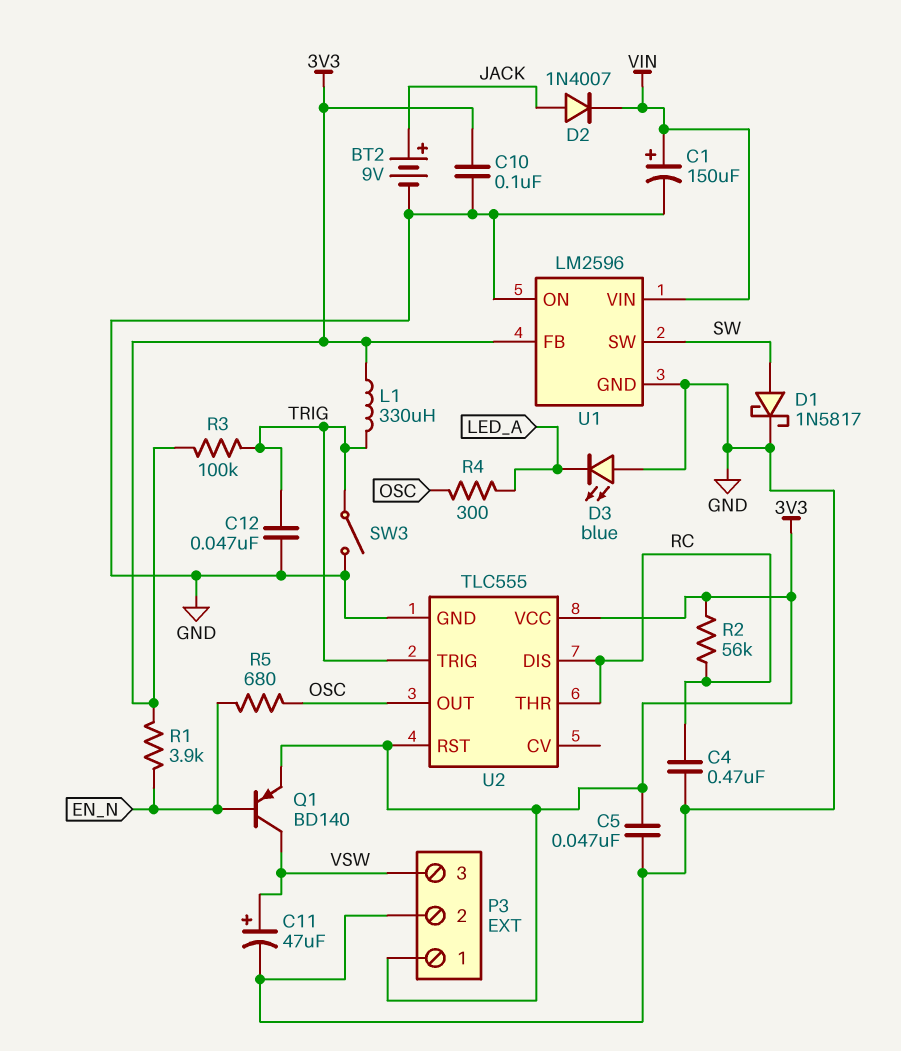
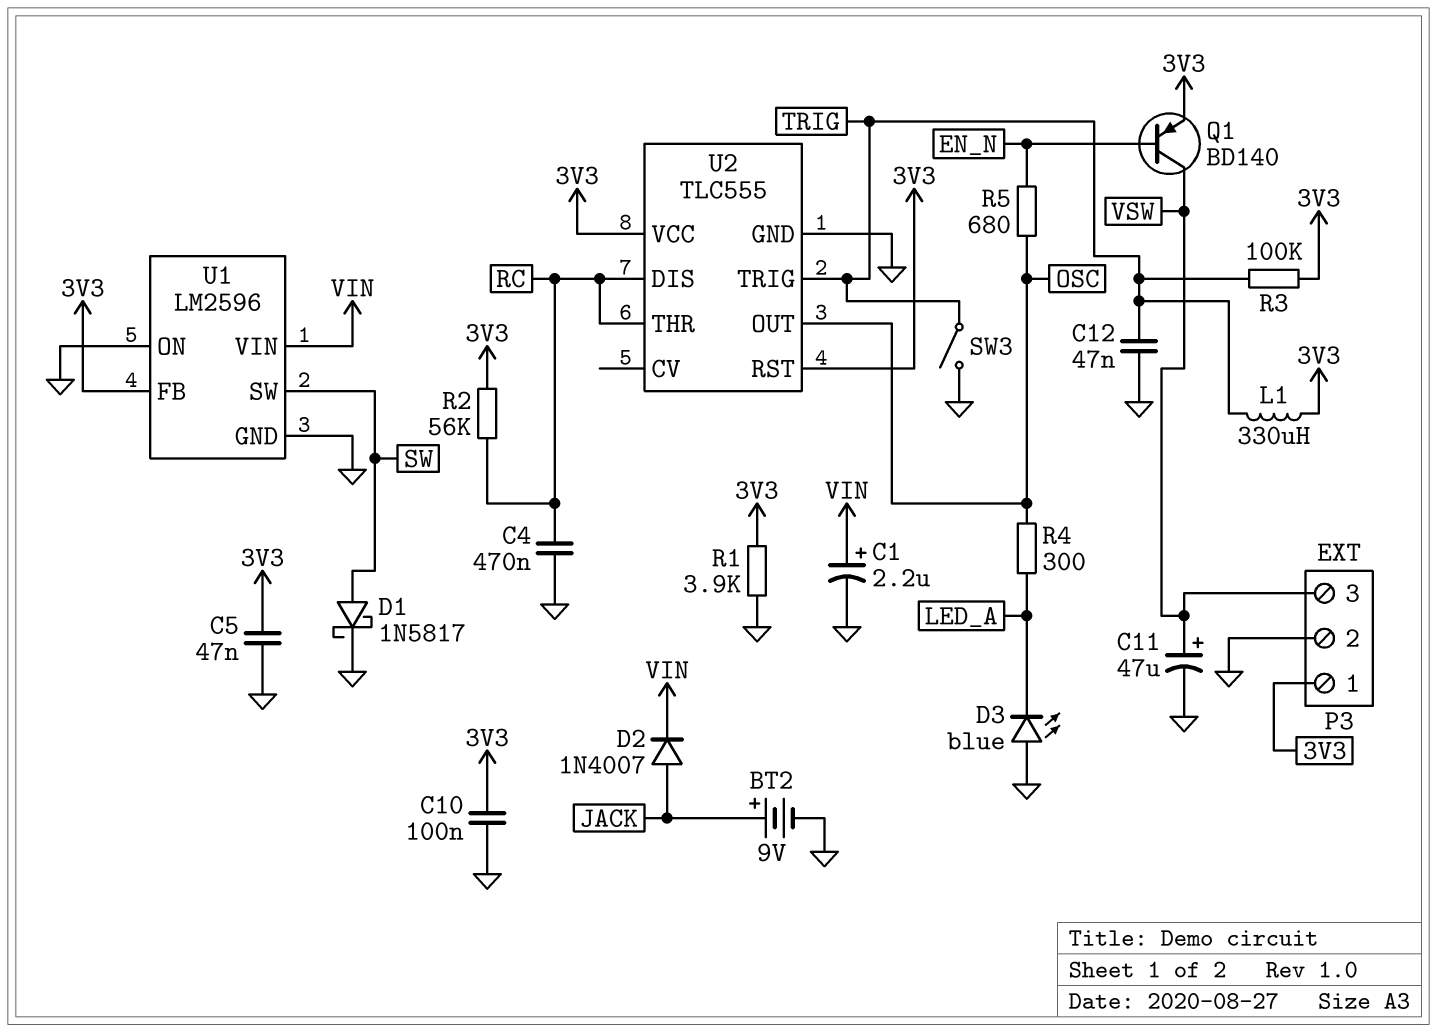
C1: 150uF (plus VIN, minus GND) -> 2.2uF (plus VIN, minus GND)
R1: 3.9k (3V3, EN_N) -> 3.9k (3V3, GND)

